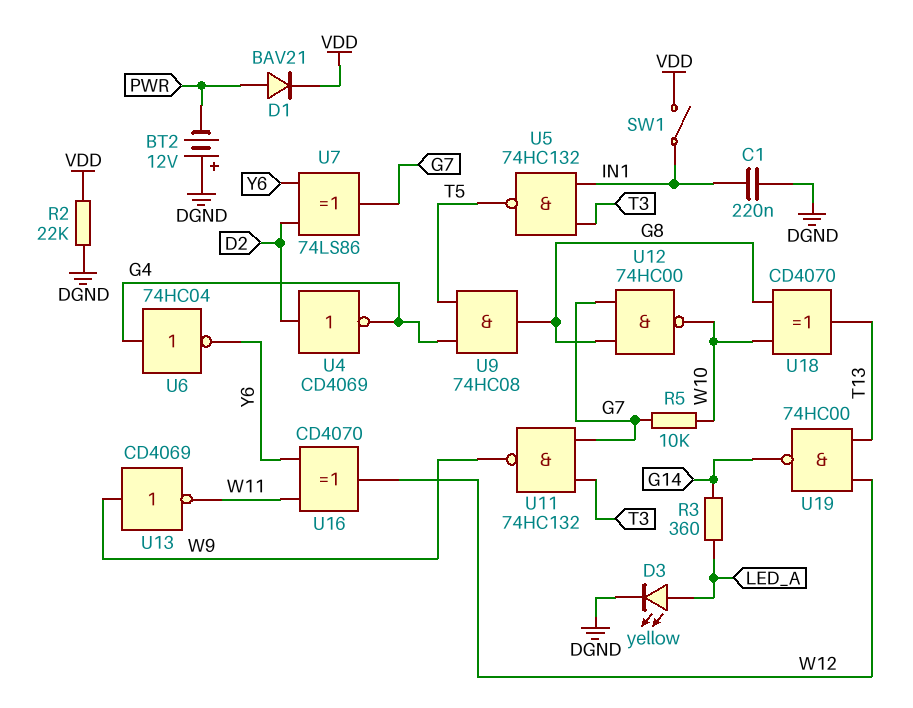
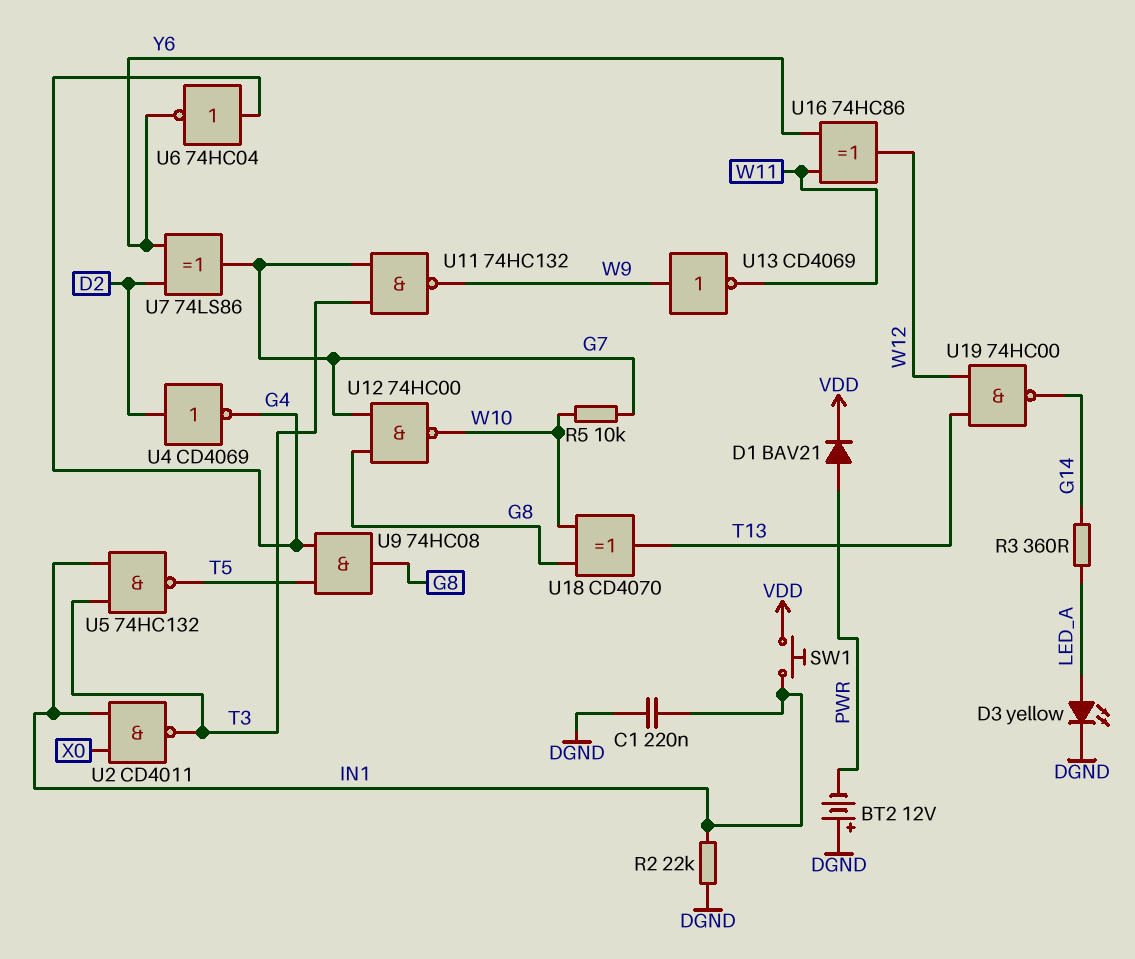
R2: 22k (DGND, VDD) -> 22k (DGND, IN1)
SW1: switch (IN1, VDD) -> button (IN1, VDD)
U2: none -> NAND CD4011 (in IN1, in X0, out T3)
U16: XOR CD4070 (in W11, in Y6, out W12) -> XOR 74HC86 (in W11, in Y6, out W12)

